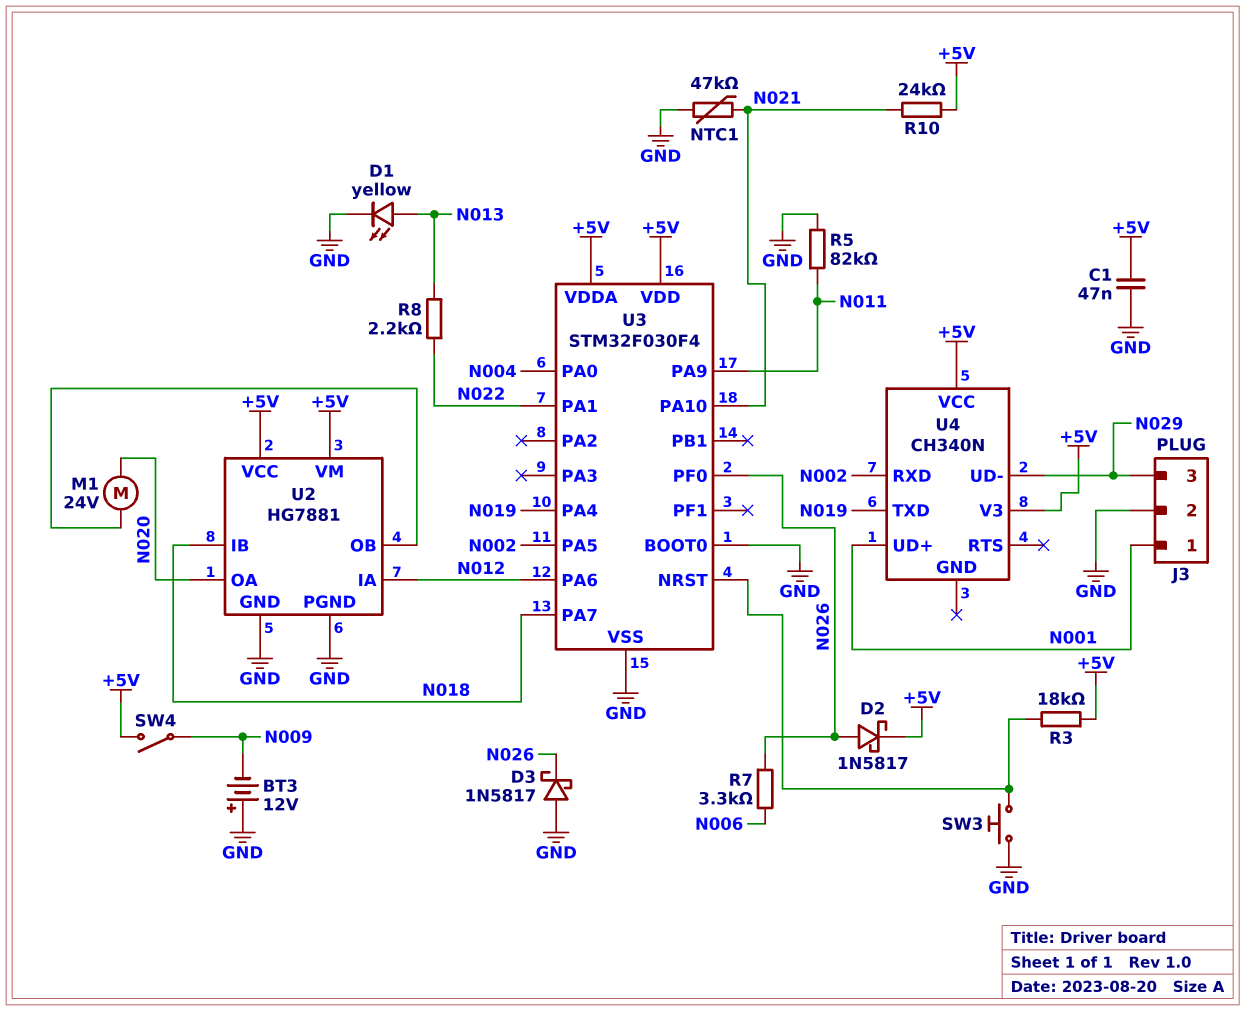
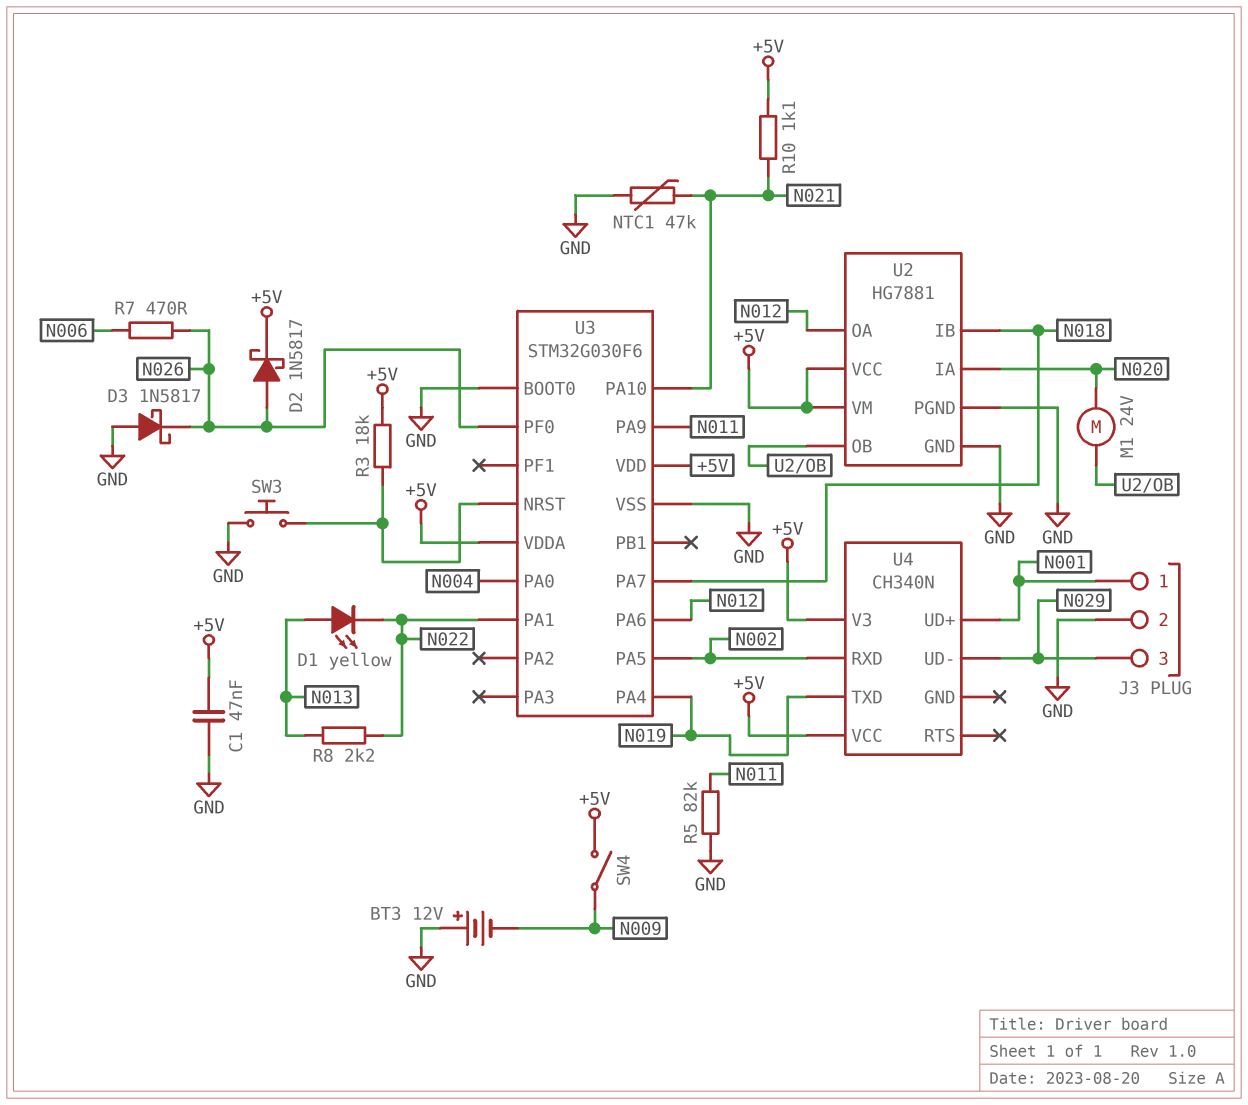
D1: LED yellow (A N013, K GND) -> LED yellow (A N013, K N022)
R7: 3.3k (N006, N026) -> 470 (N006, N026)
R10: 24k (+5V, N021) -> 1.1k (+5V, N021)
U2 pin IA: N012 -> N020
U2 pin OA: N020 -> N012
U3: STM32F030F4 -> STM32G030F6

